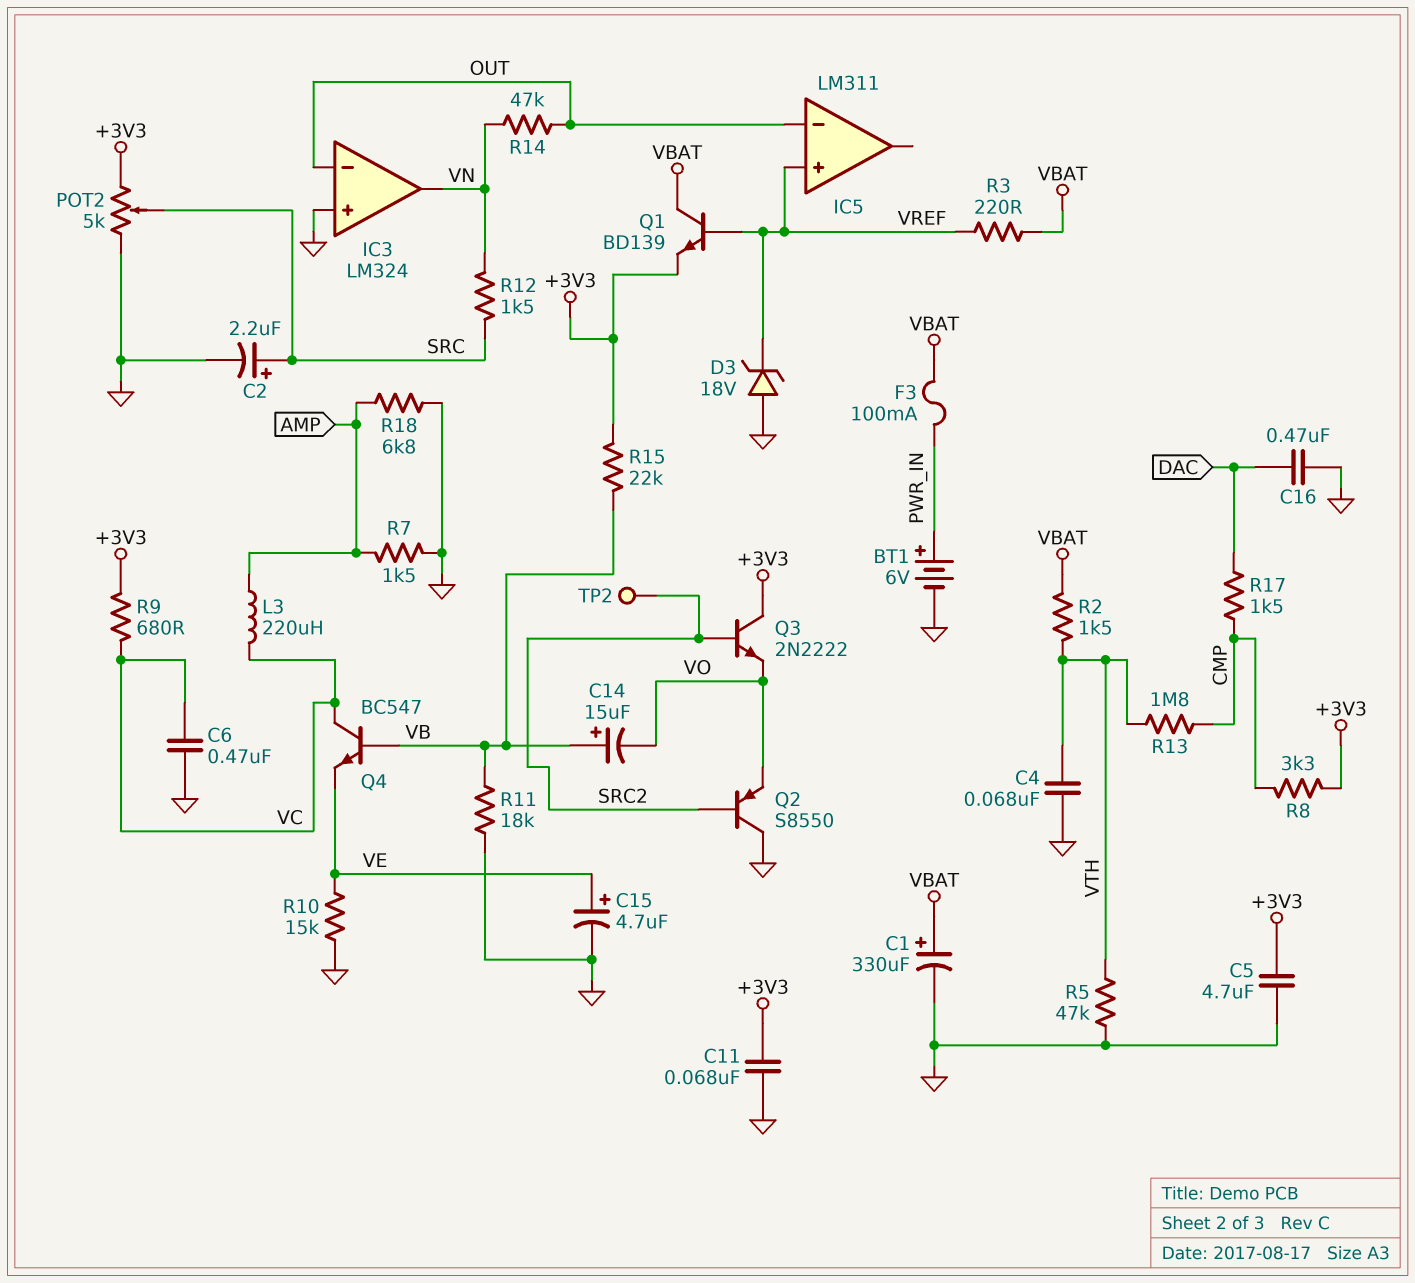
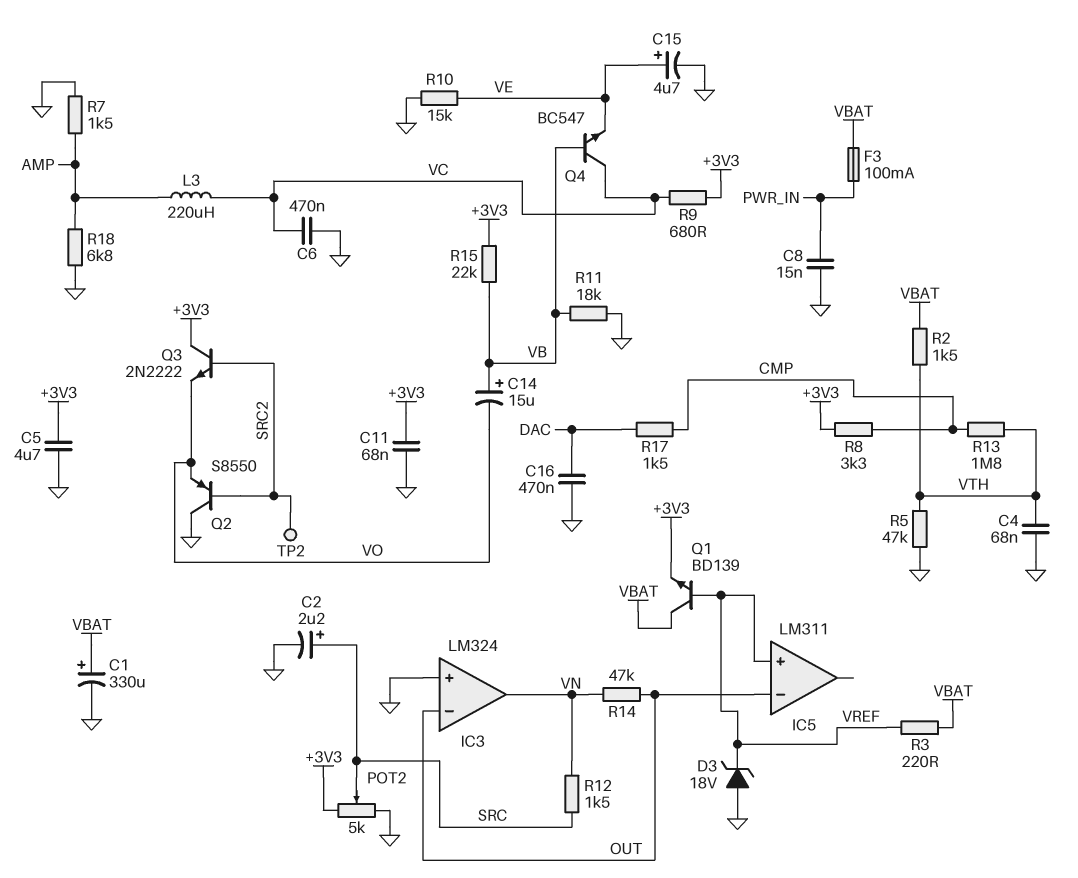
BT1: 6V (plus PWR_IN, minus GND) -> none
C8: none -> 15nF (GND, PWR_IN)

